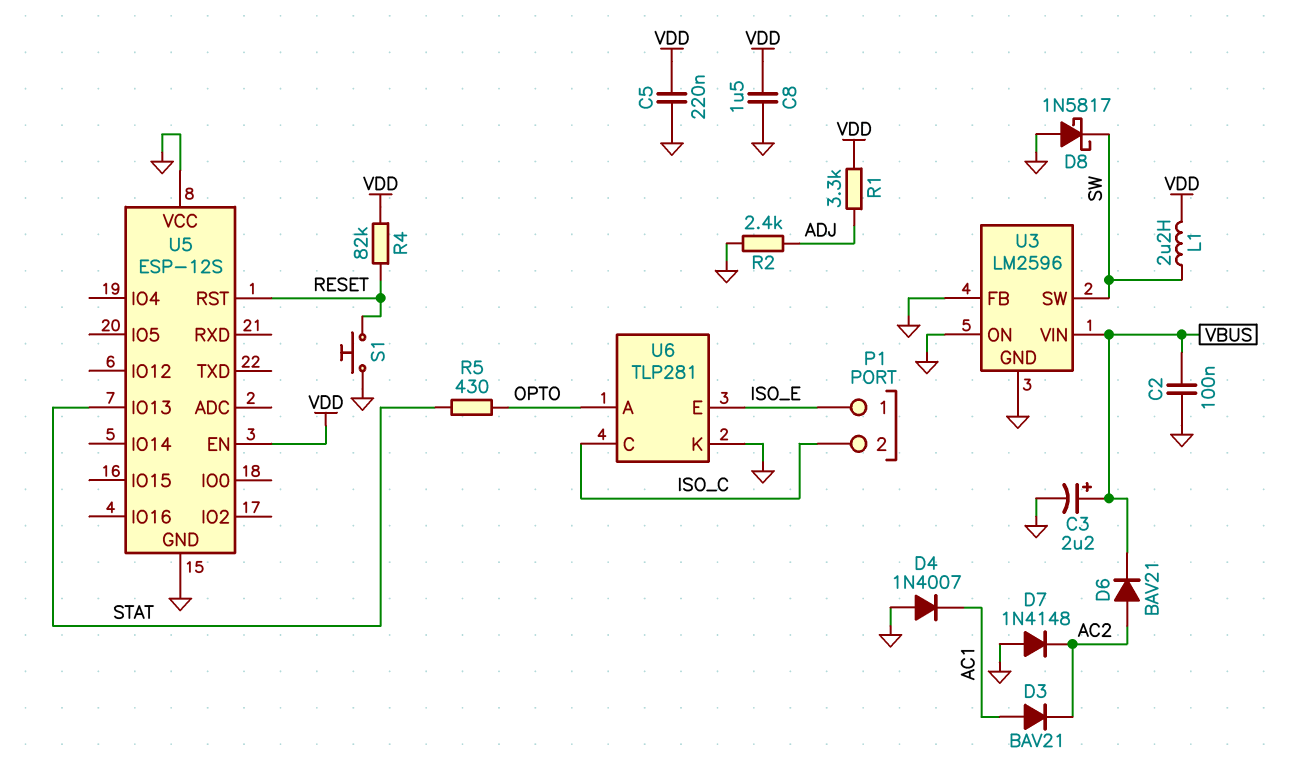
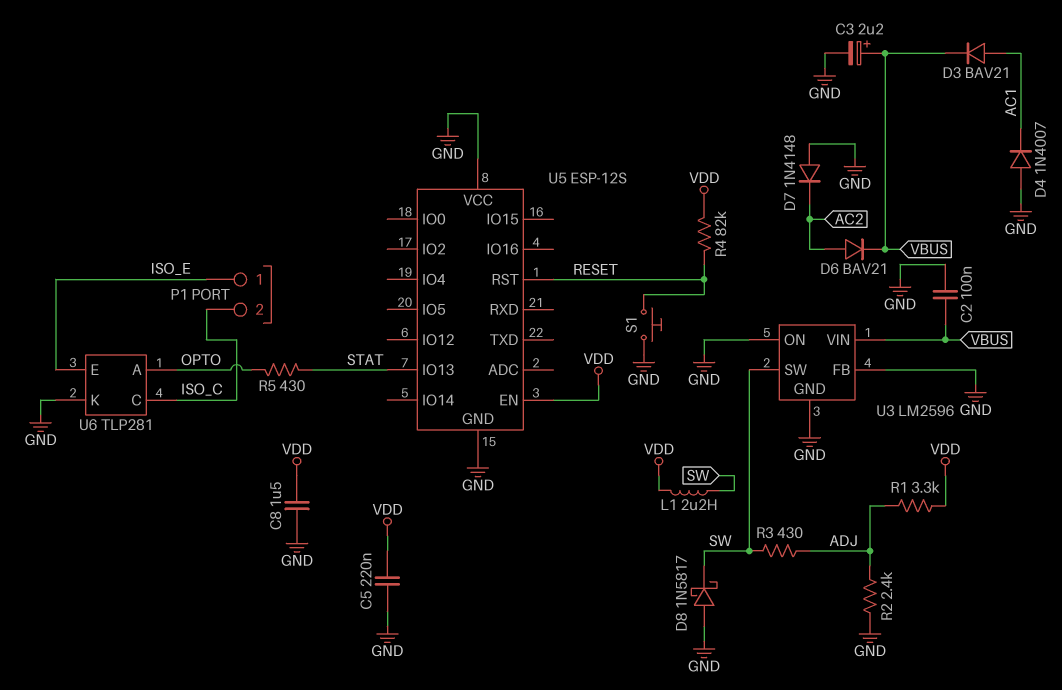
D3: diode BAV21 (A AC1, K AC2) -> diode BAV21 (A AC1, K VBUS)
R3: none -> 430 (ADJ, SW)

